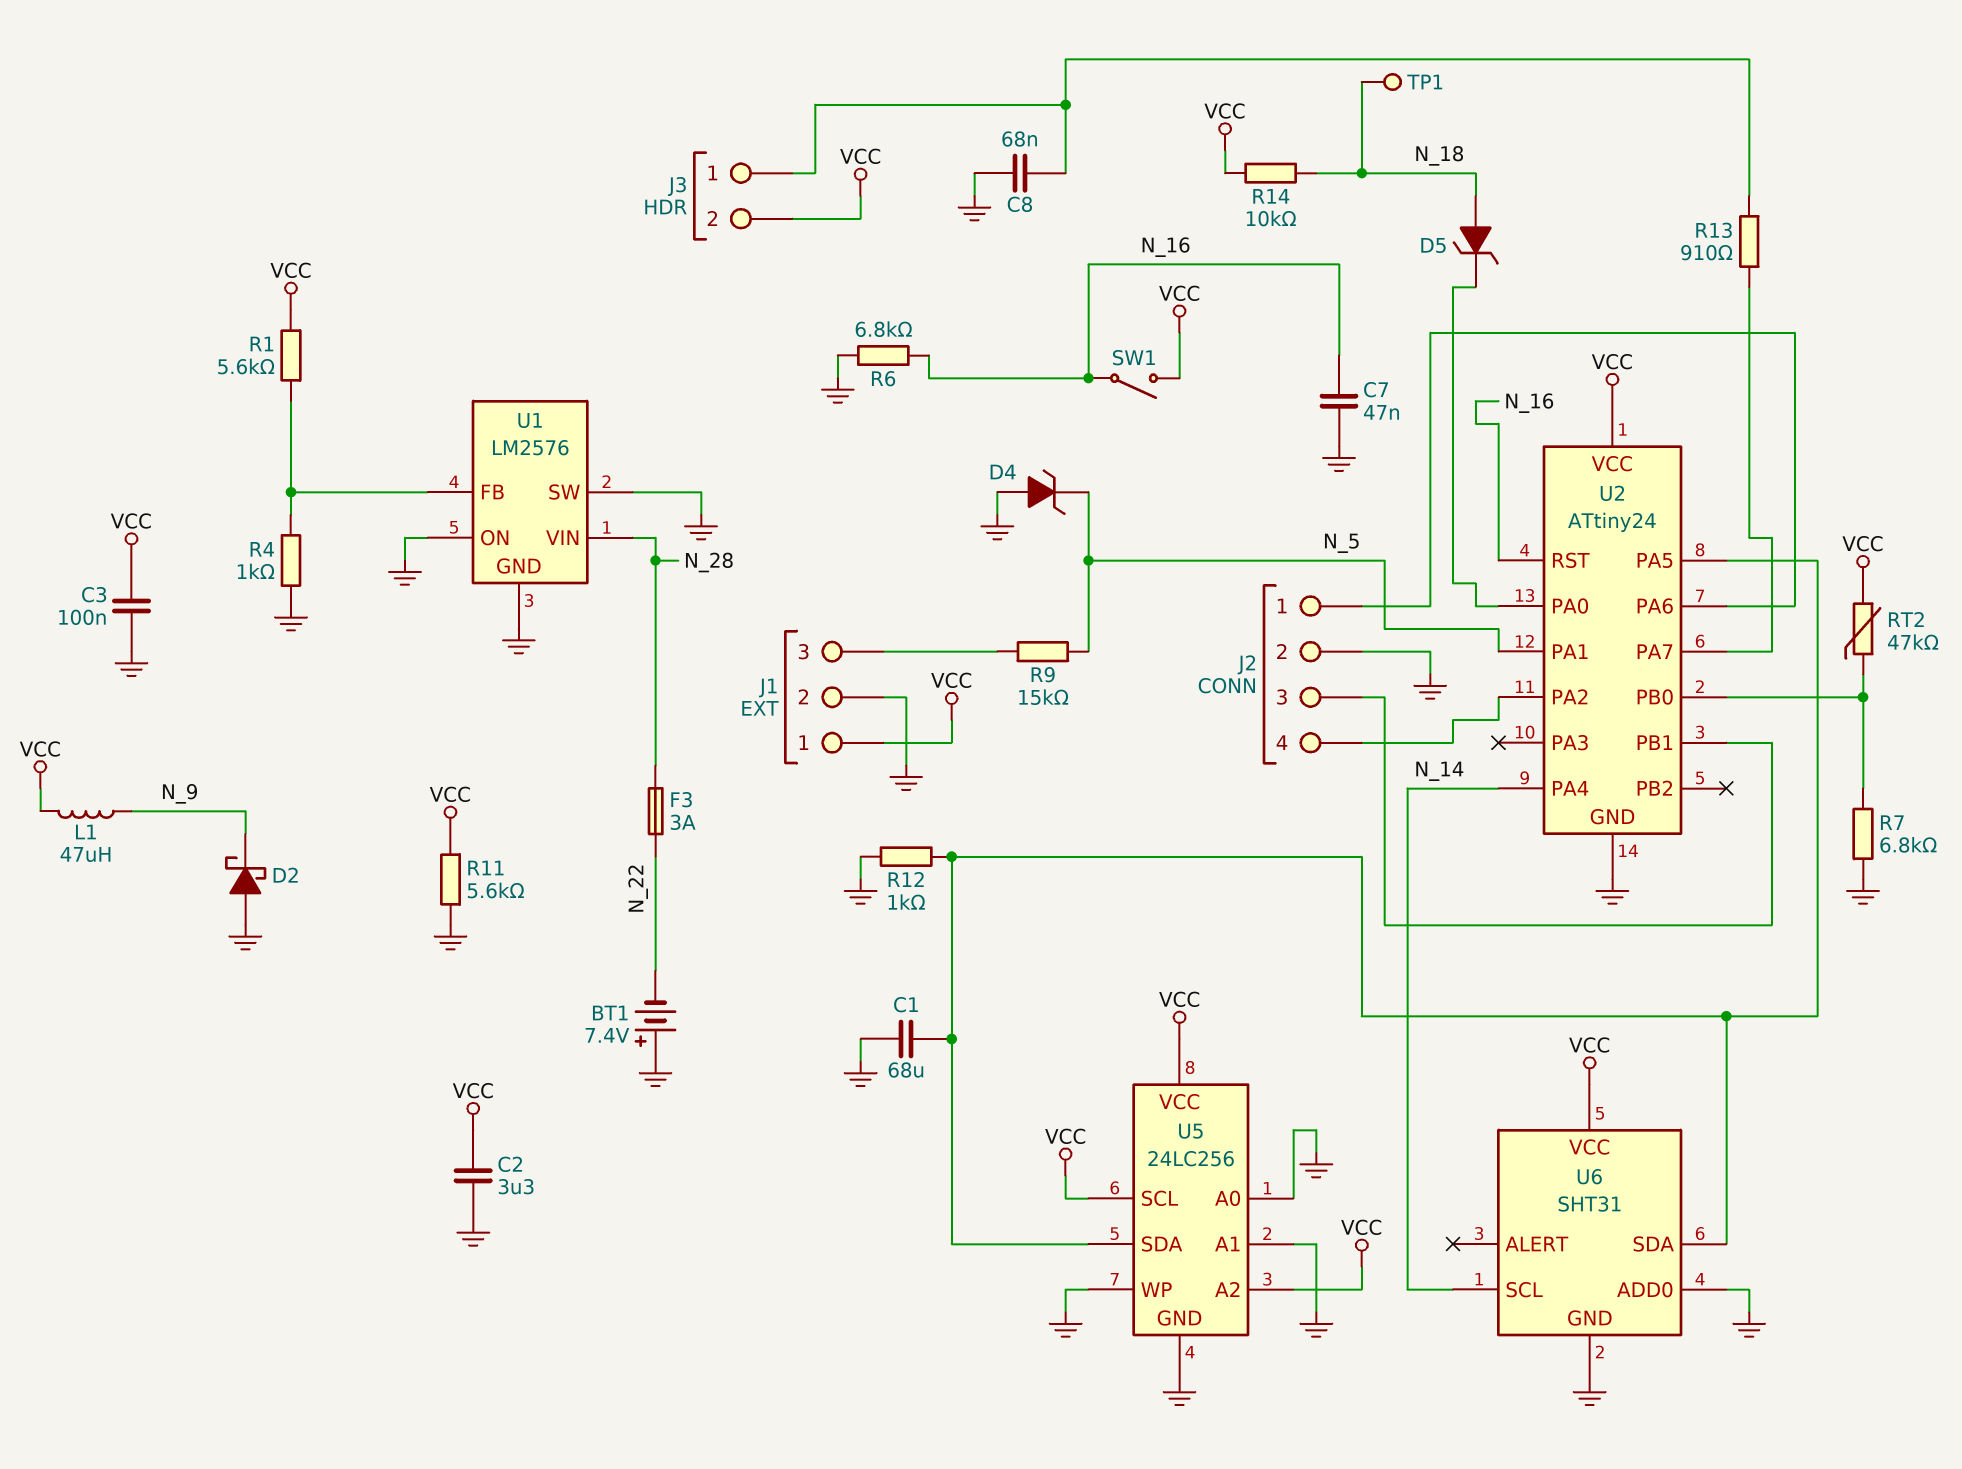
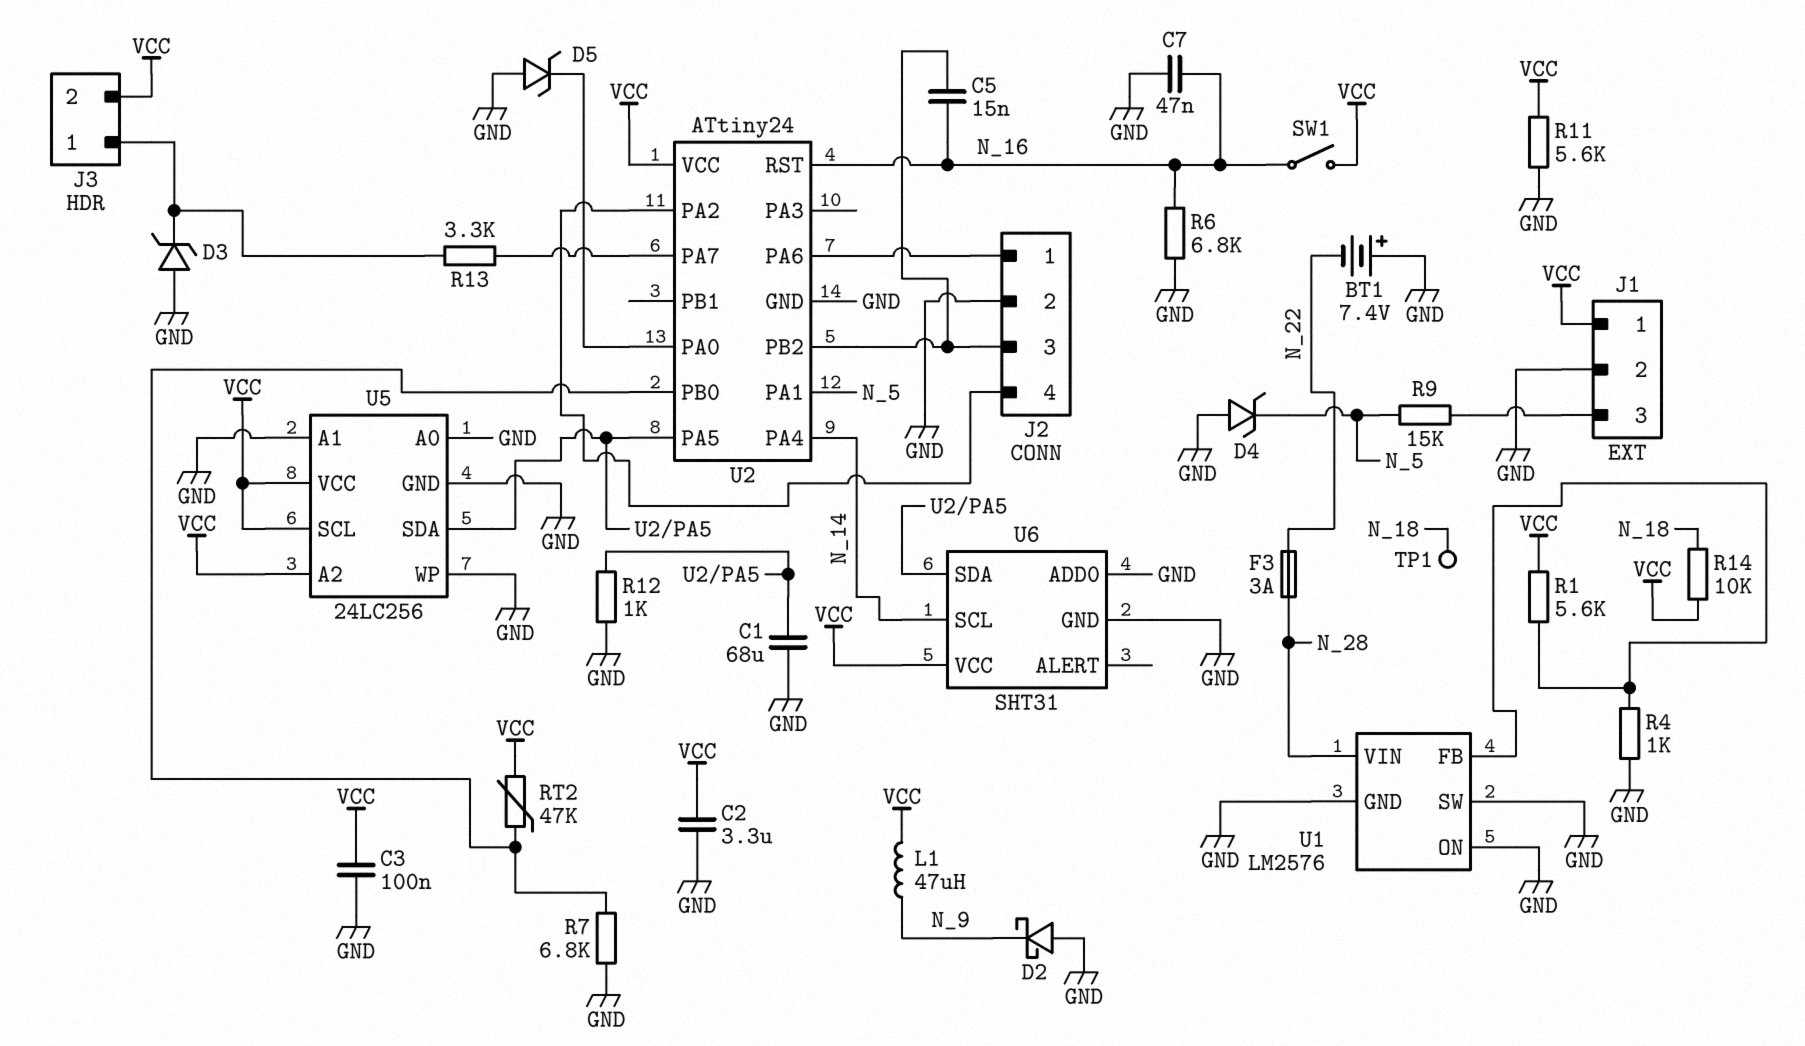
C5: none -> 15nF (J2/3, N_16)
C8: 68nF (GND, J3/1) -> none
D3: none -> zener (A GND, K J3/1)
D5: zener (A N_18, K U2/PA0) -> zener (A GND, K U2/PA0)
R13: 910 (J3/1, U2/PA7) -> 3.3k (J3/1, U2/PA7)
U2 pin PB1: J2/3 -> none
U2 pin PB2: none -> J2/3

